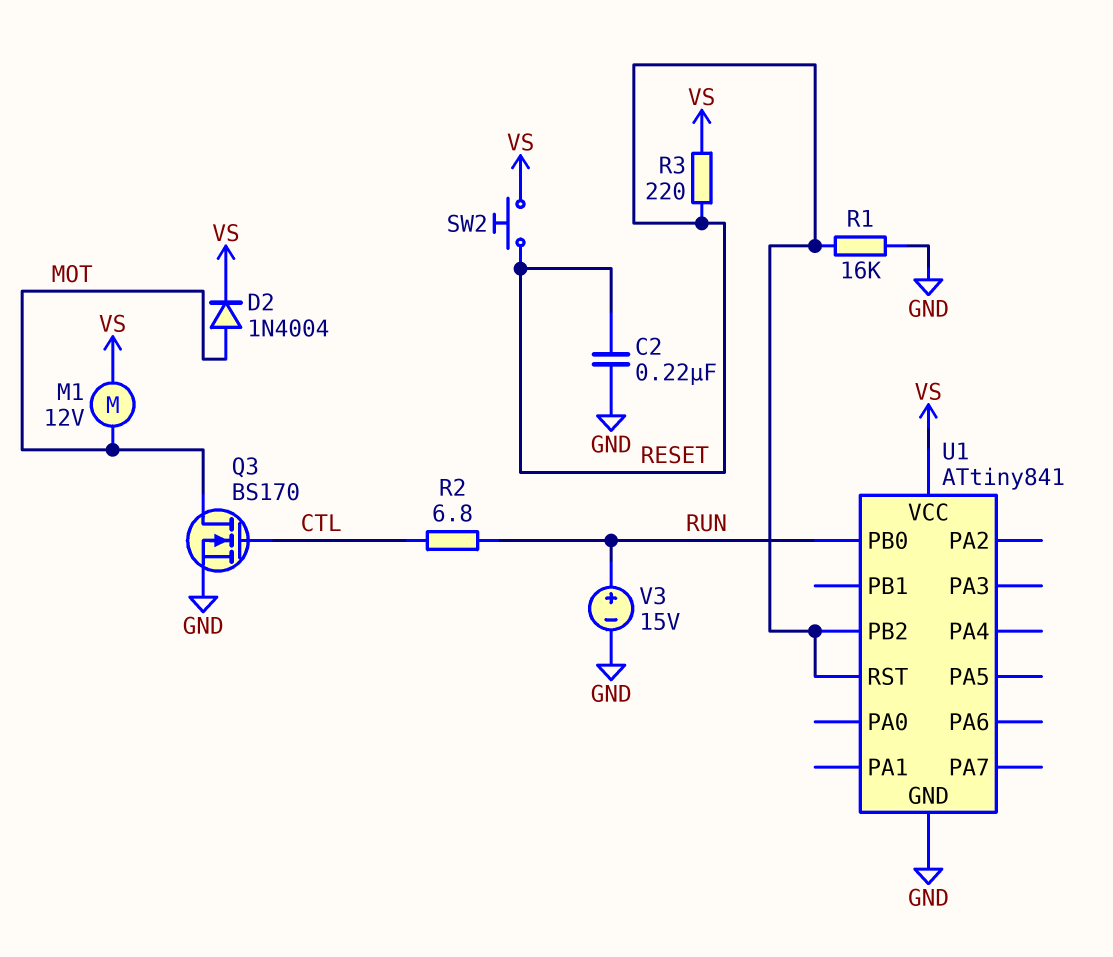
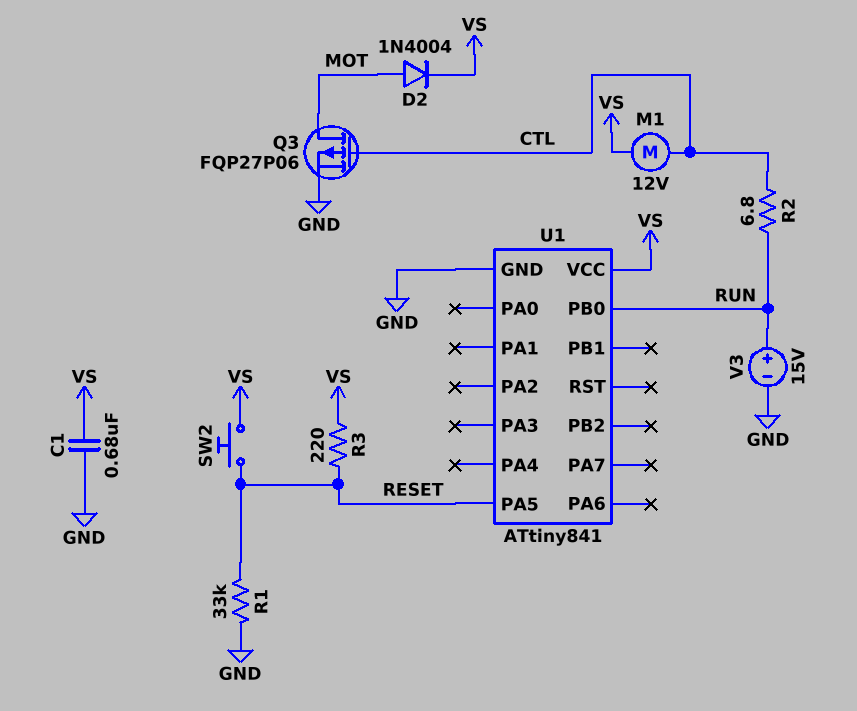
C1: none -> 680nF (GND, VS)
C2: 220nF (GND, RESET) -> none
M1: motor 12V (MOT, VS) -> motor 12V (CTL, VS)
Q3: NMOS BS170 (G CTL, D MOT, S GND) -> PMOS FQP27P06 (G CTL, D MOT, S GND)
R1: 16k (GND, RESET) -> 33k (GND, RESET)
U1 pin PA5: none -> RESET
U1 pin PB2: RESET -> none
U1 pin RST: RESET -> none

